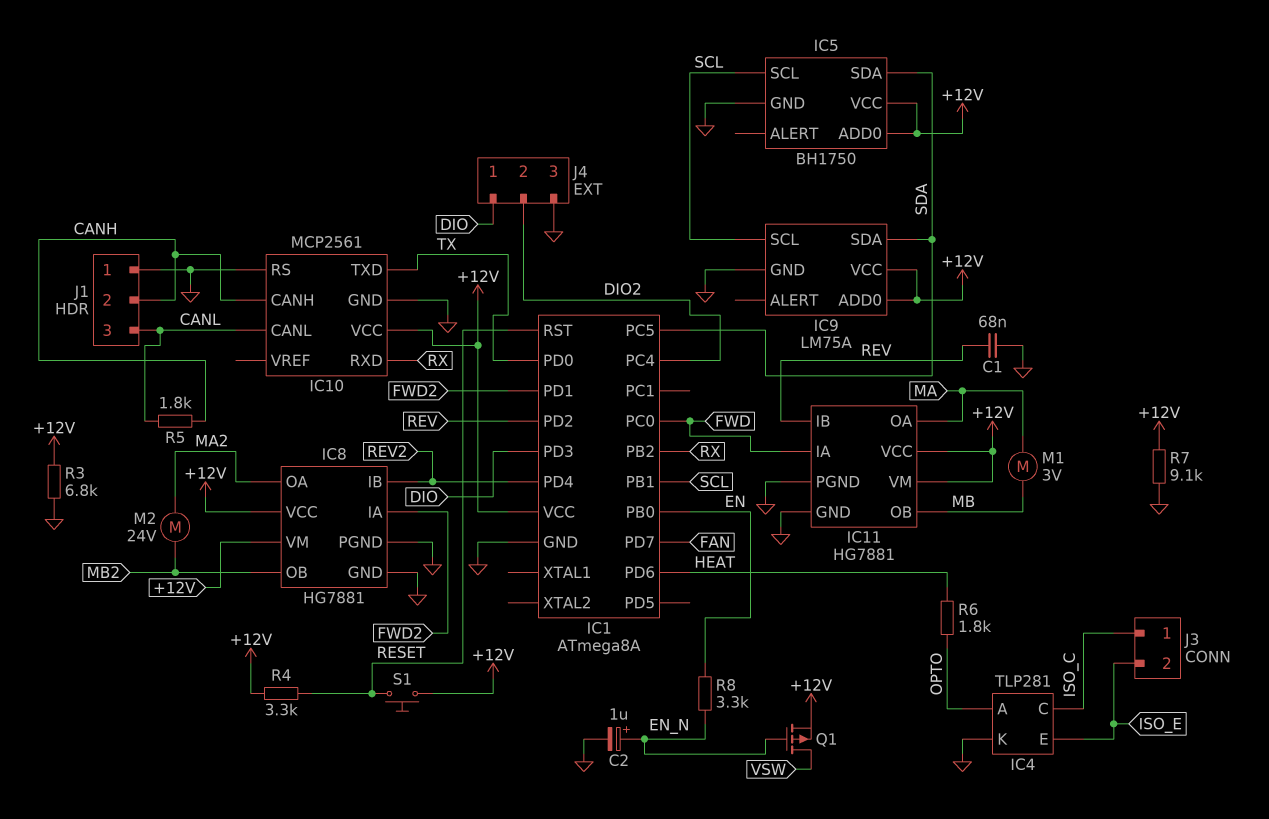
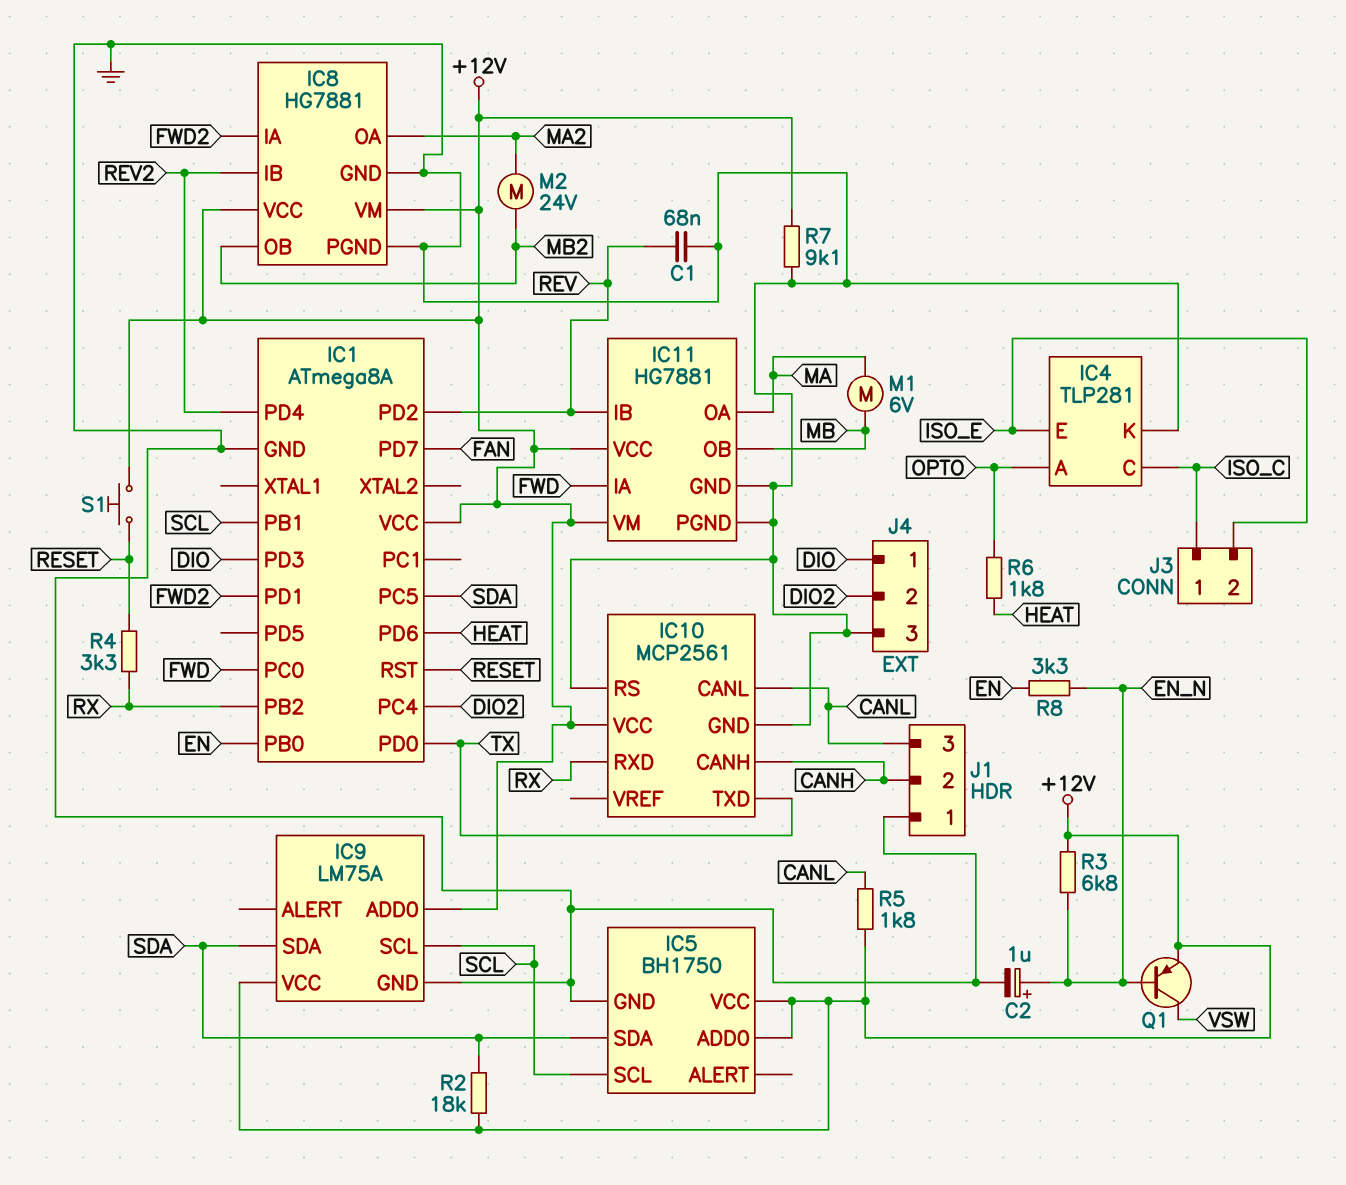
M1: motor 3V (MA, MB) -> motor 6V (MA, MB)
Q1: PMOS (G EN_N, D VSW, S +12V) -> PNP (B EN_N, C VSW, E +12V)
R2: none -> 18k (+12V, SDA)
R3: 6.8k (+12V, GND) -> 6.8k (+12V, EN_N)
R4: 3.3k (+12V, RESET) -> 3.3k (RESET, RX)
R5: 1.8k (CANH, CANL) -> 1.8k (+12V, CANL)

